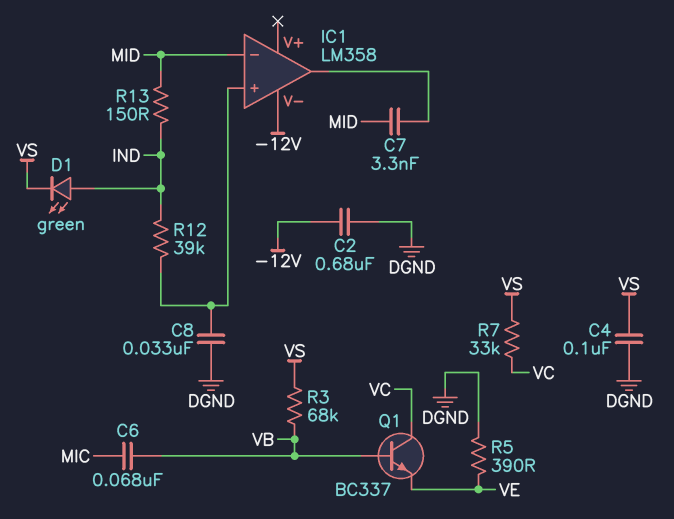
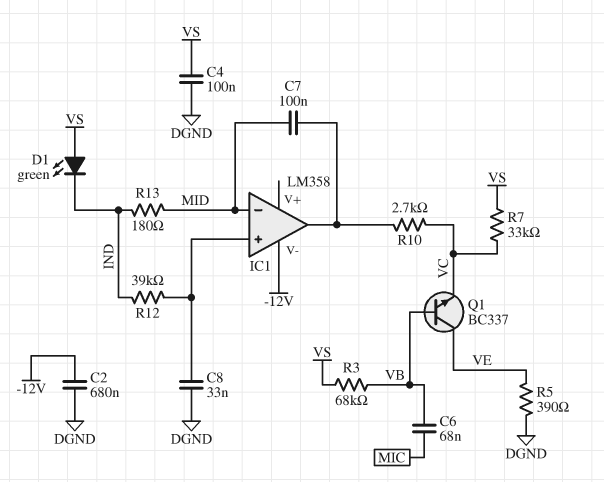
C7: 3.3nF (IC1/out, MID) -> 100nF (IC1/out, MID)
D1: LED green (A IND, K VS) -> LED green (A VS, K IND)
Q1: NPN BC337 (B VB, C VC, E VE) -> NPN BC337 (B VB, C VE, E VC)
R10: none -> 2.7k (IC1/out, VC)
R13: 150 (IND, MID) -> 180 (IND, MID)

